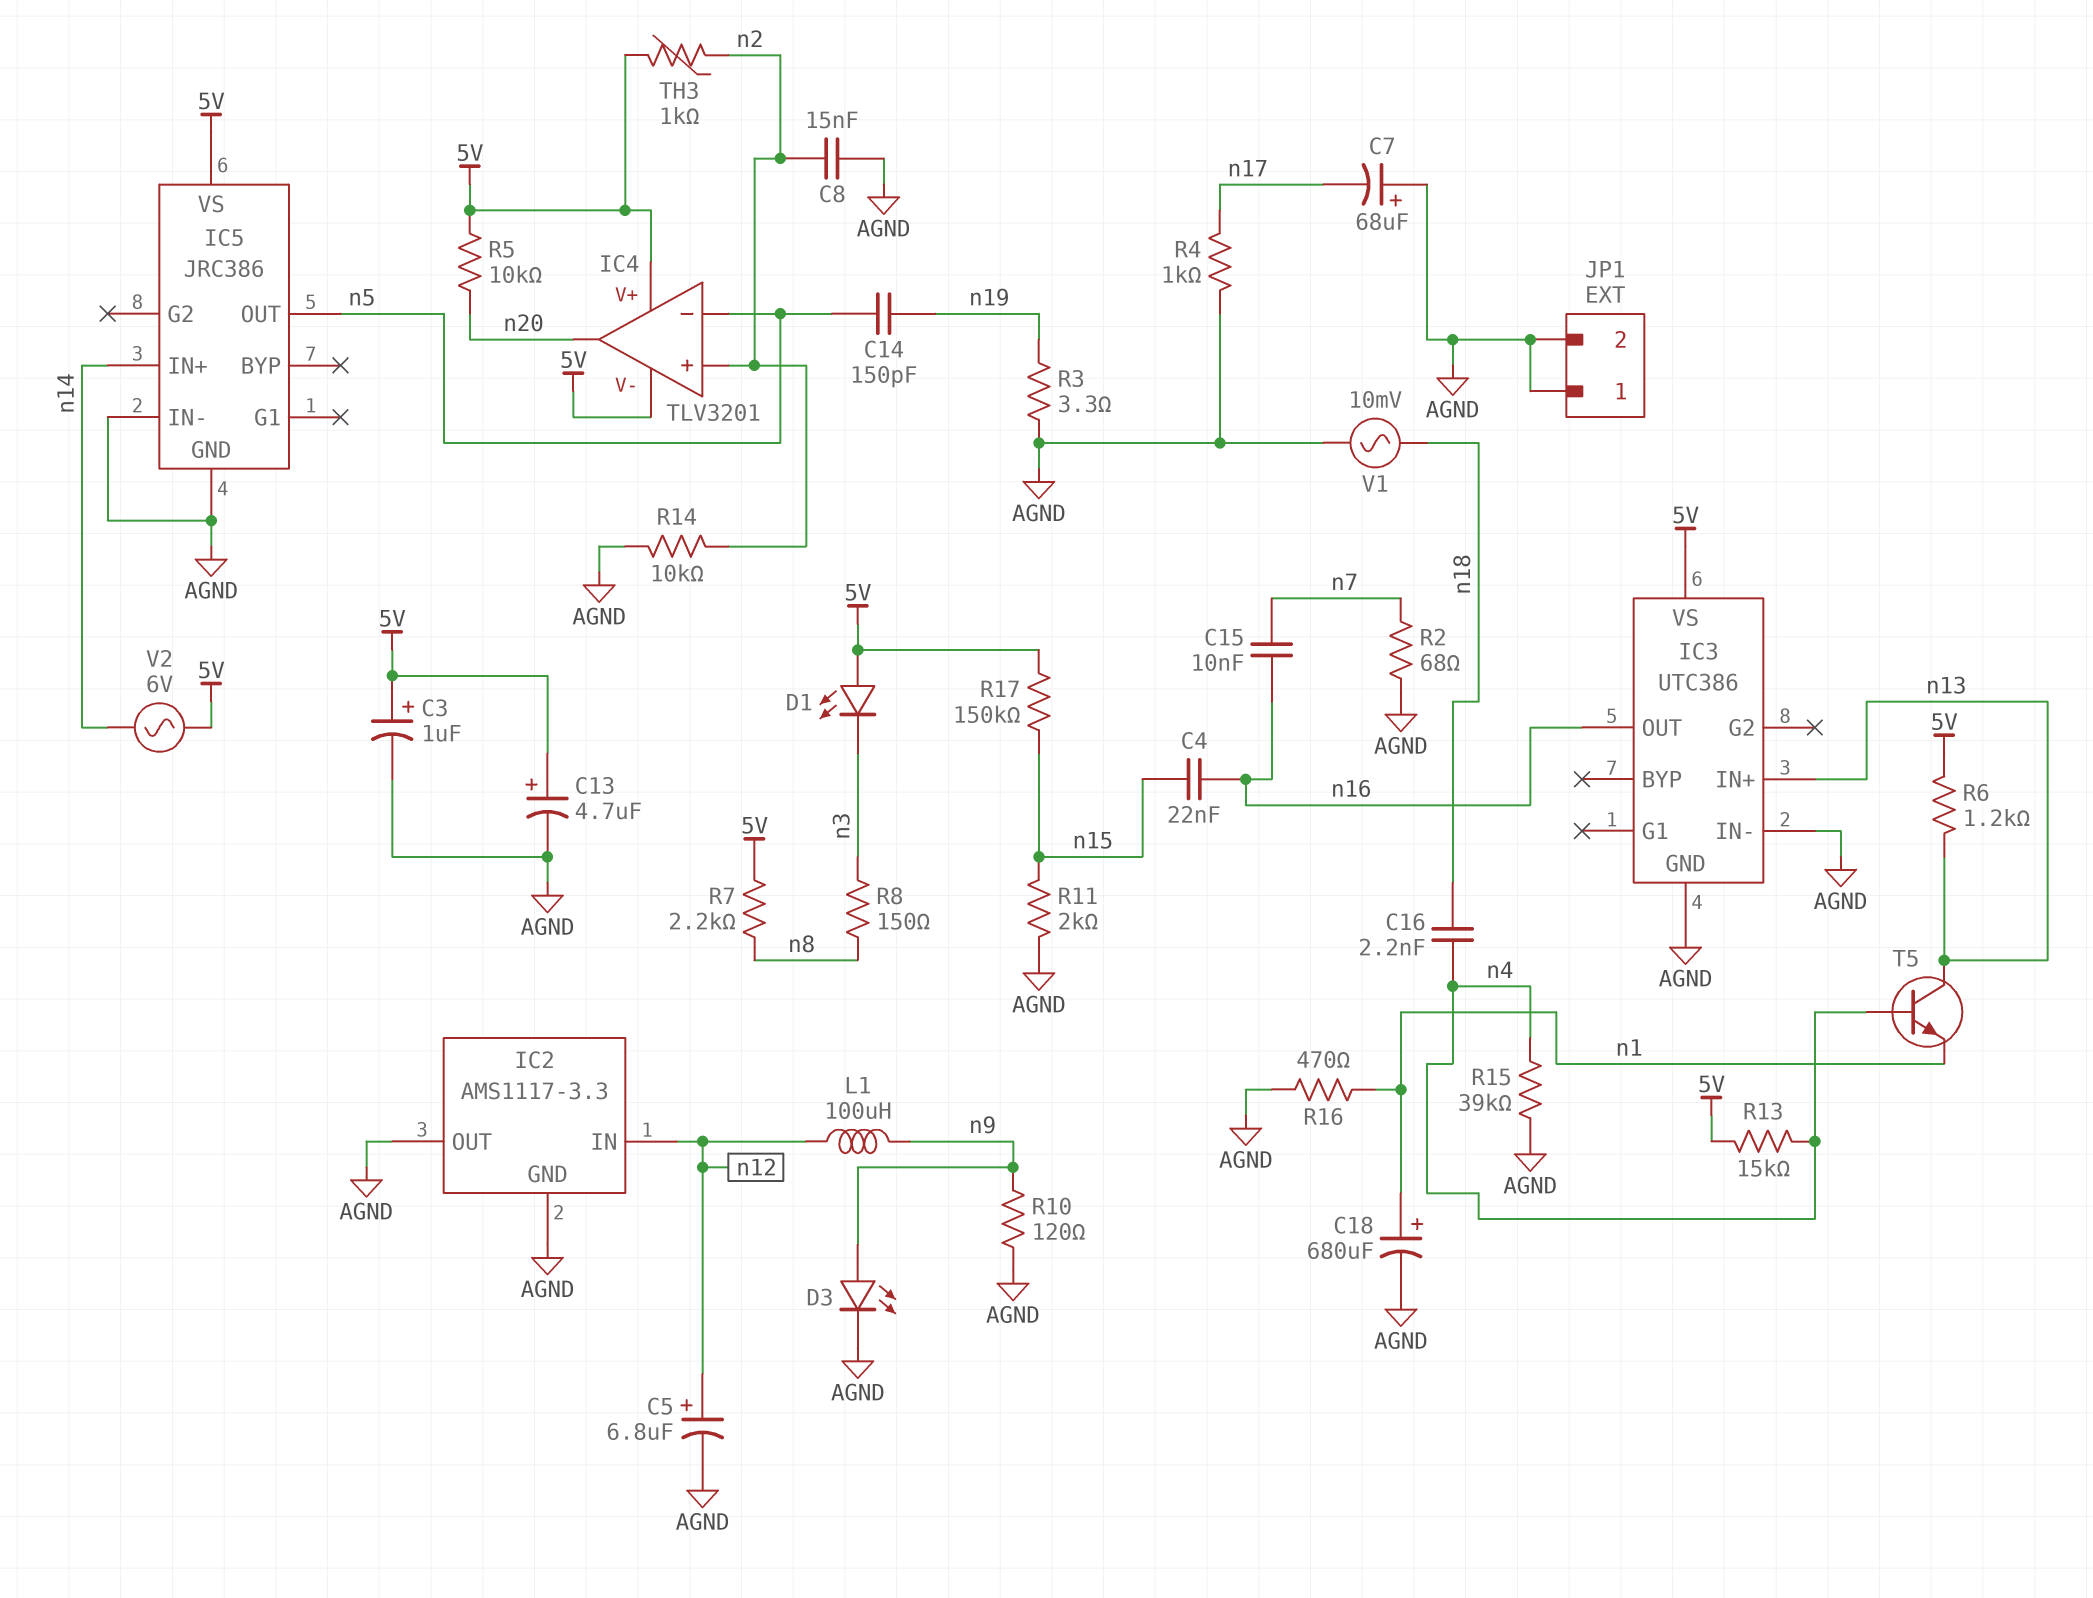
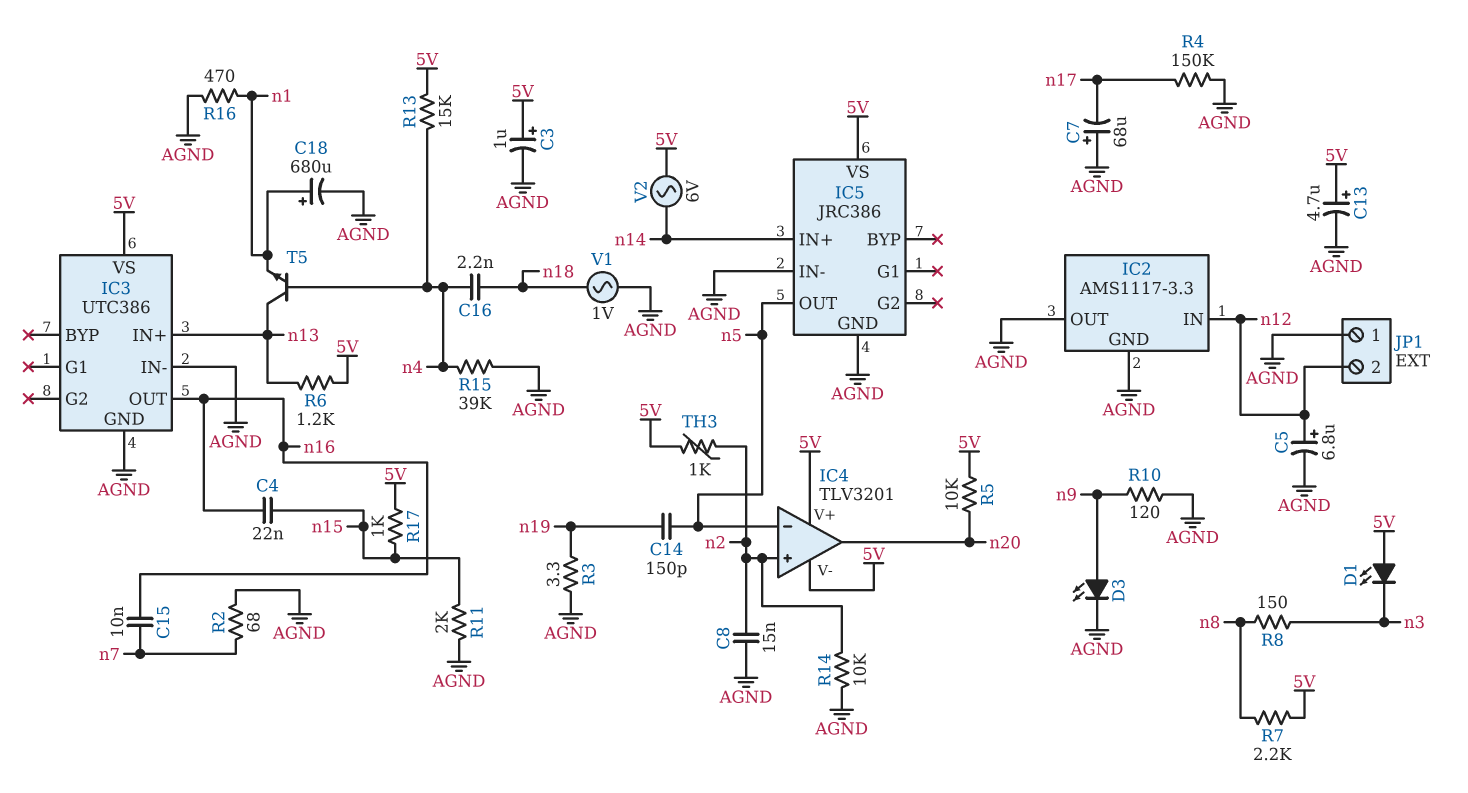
JP1 pin 2: AGND -> n12
L1: 100uH (n9, n12) -> none
R4: 1k (AGND, n17) -> 150k (AGND, n17)
R17: 150k (5V, n15) -> 1k (5V, n15)
V1: AC 10mV (AGND, n18) -> AC 1V (AGND, n18)

